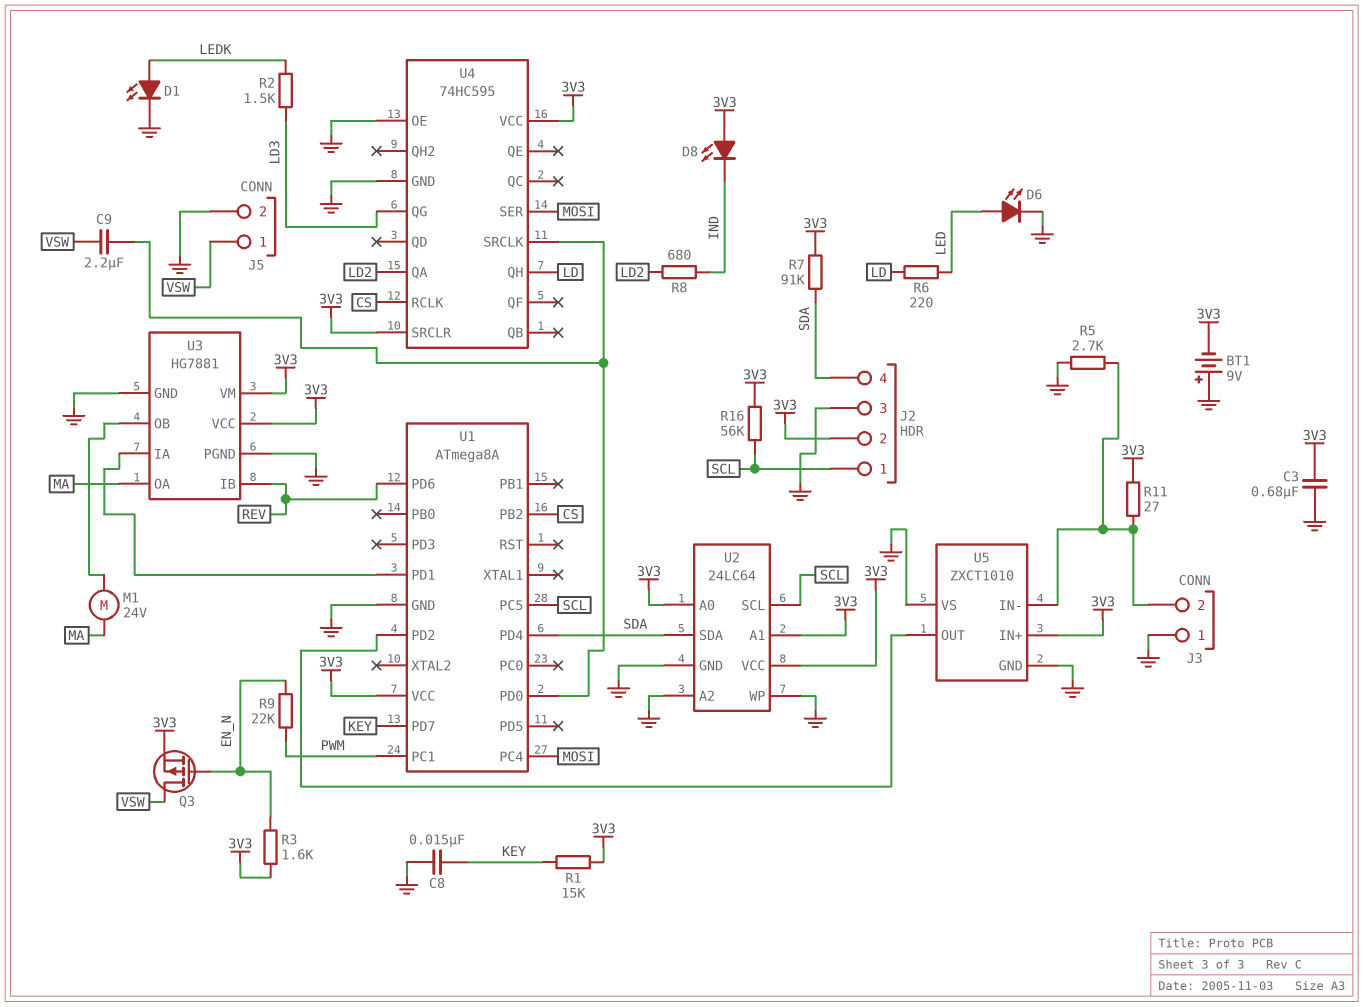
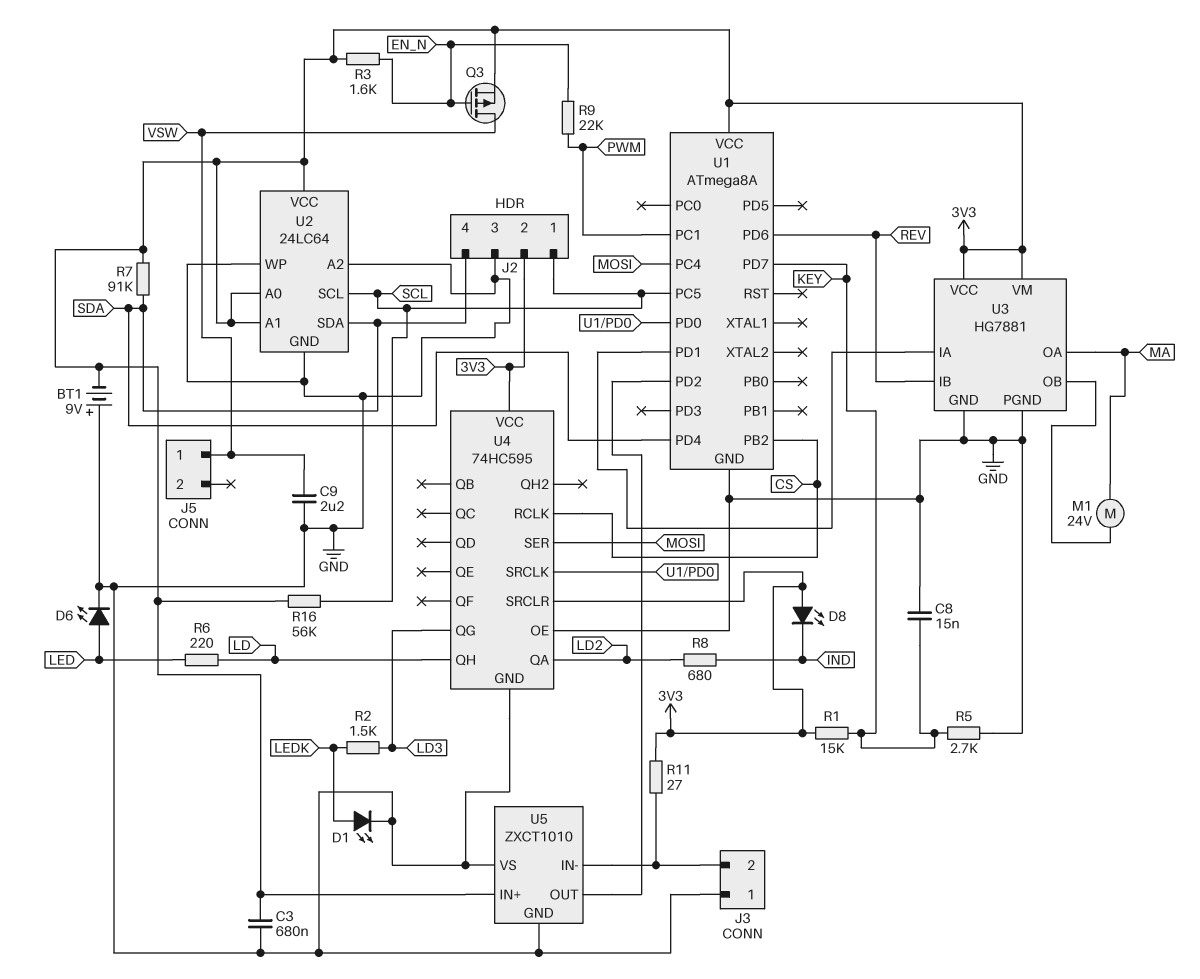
C9: 2.2uF (U1/PD0, VSW) -> 2.2uF (GND, VSW)
J5 pin 2: GND -> none
R5: 2.7k (GND, J3/2) -> 2.7k (GND, KEY)

